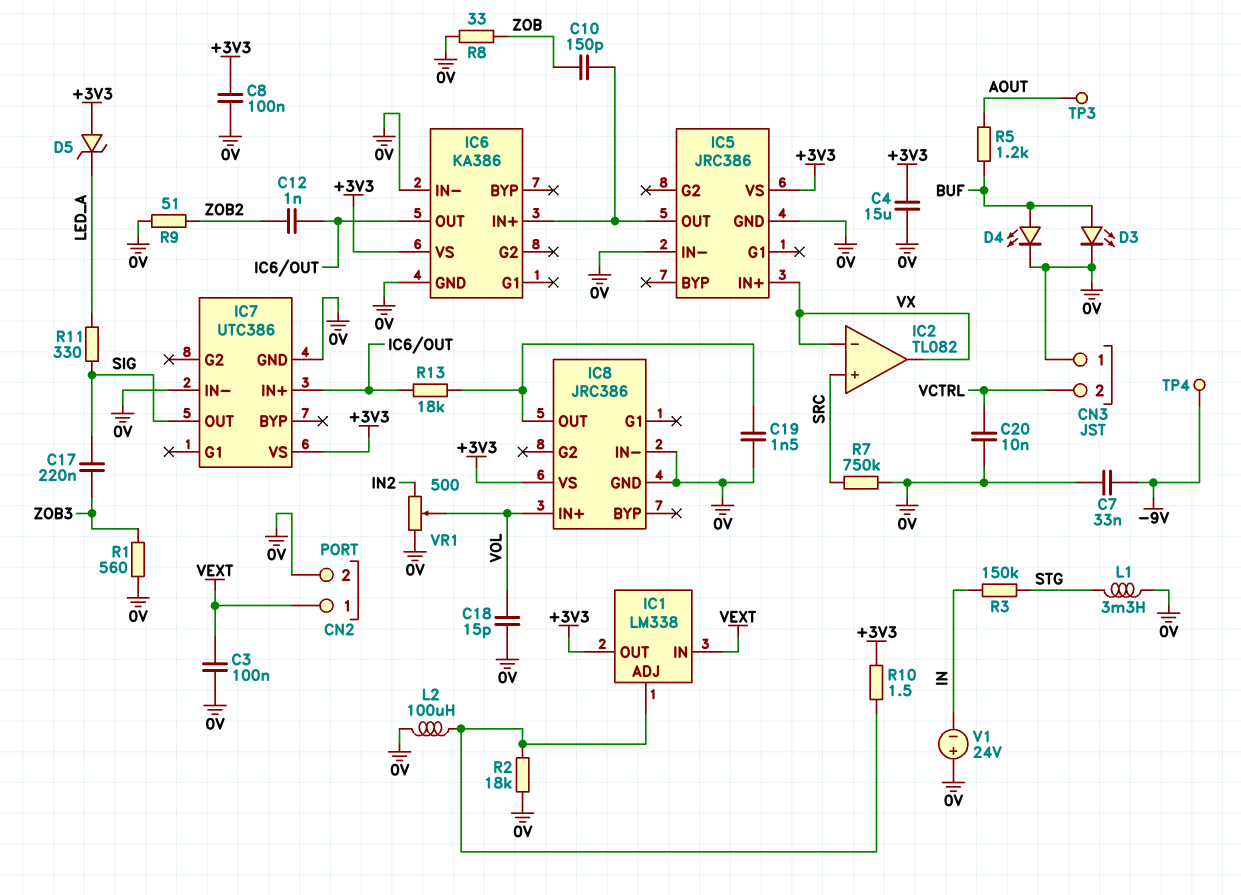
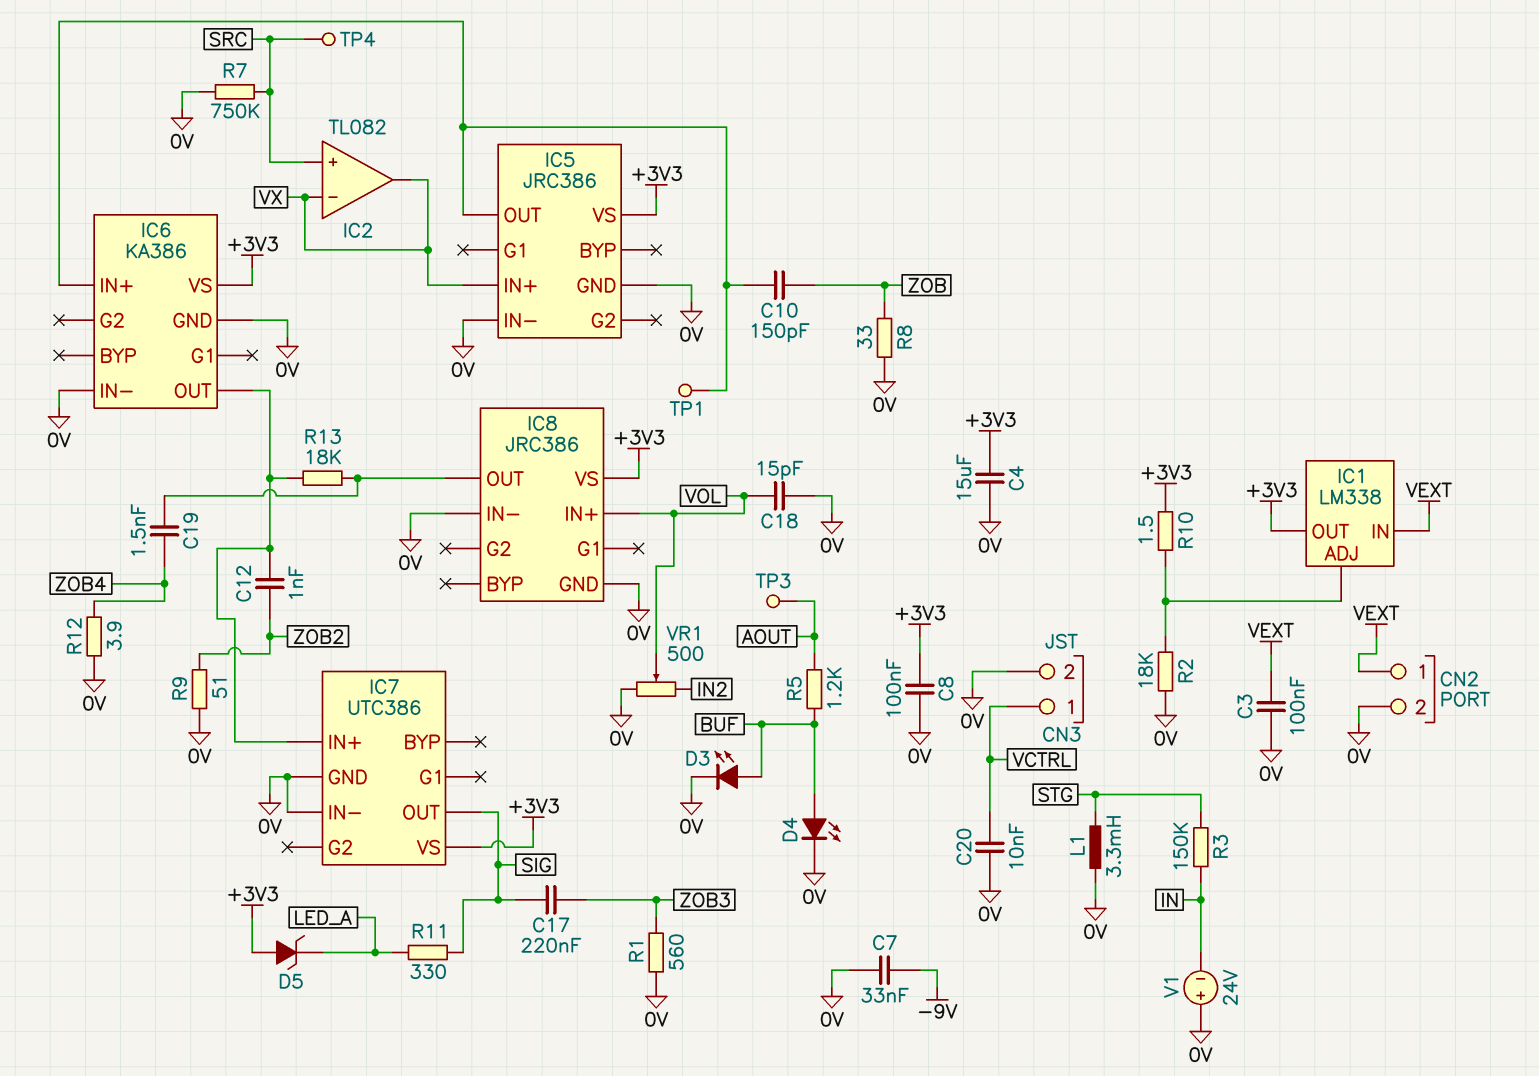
C19: 1.5nF (0V, IC8/OUT) -> 1.5nF (IC8/OUT, ZOB4)
CN3 pin 1: 0V -> VCTRL
CN3 pin 2: VCTRL -> 0V
L2: 100uH (0V, IC1/ADJ) -> none
R12: none -> 3.9 (0V, ZOB4)
TP1: none -> test point (IC5/OUT)
TP4: test point (-9V) -> test point (SRC)

